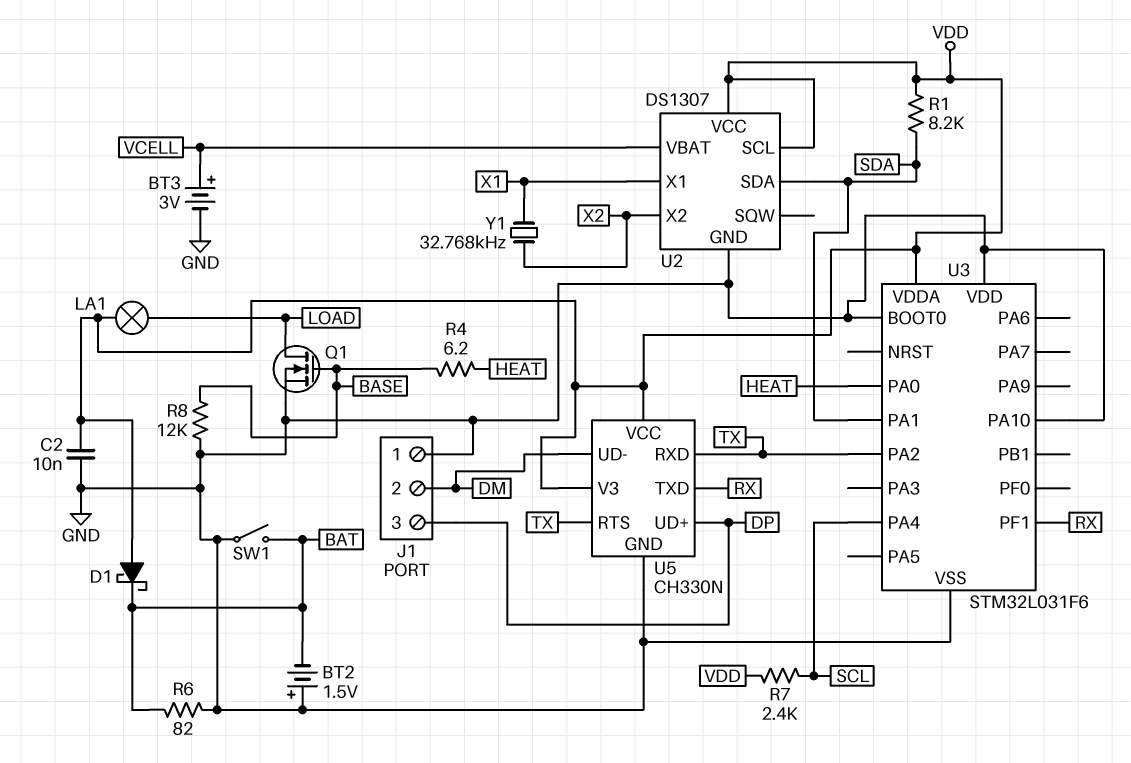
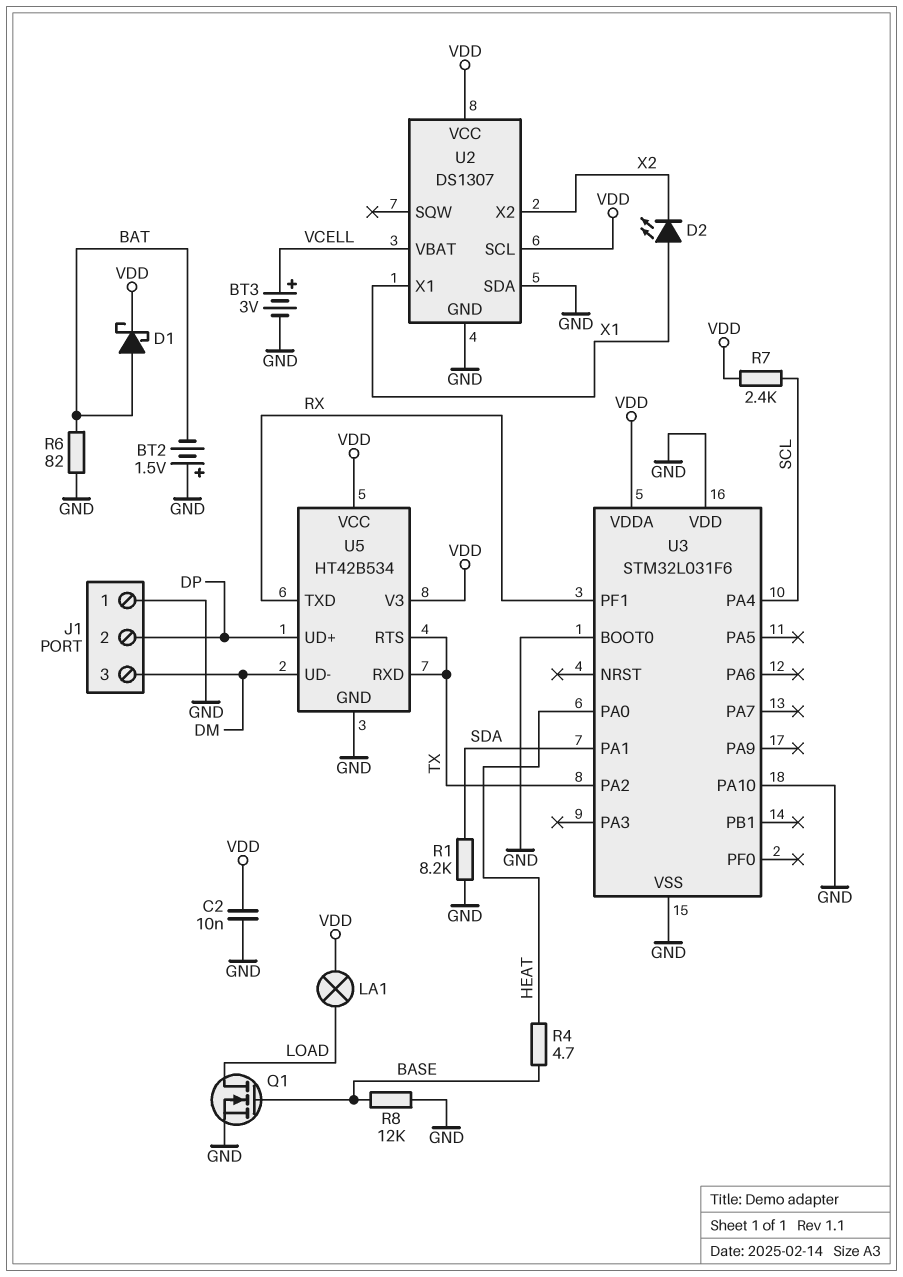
D1: schottky (A VDD, K BAT) -> schottky (A BAT, K VDD)
D2: none -> LED (A X1, K X2)
J1 pin 2: DM -> DP
J1 pin 3: DP -> DM
R1: 8.2k (SDA, VDD) -> 8.2k (GND, SDA)
R4: 6.2 (BASE, HEAT) -> 4.7 (BASE, HEAT)
SW1: switch (BAT, GND) -> none
U2 pin SDA: SDA -> GND
U5: CH330N -> HT42B534
Y1: 32.768kHz (X1, X2) -> none

